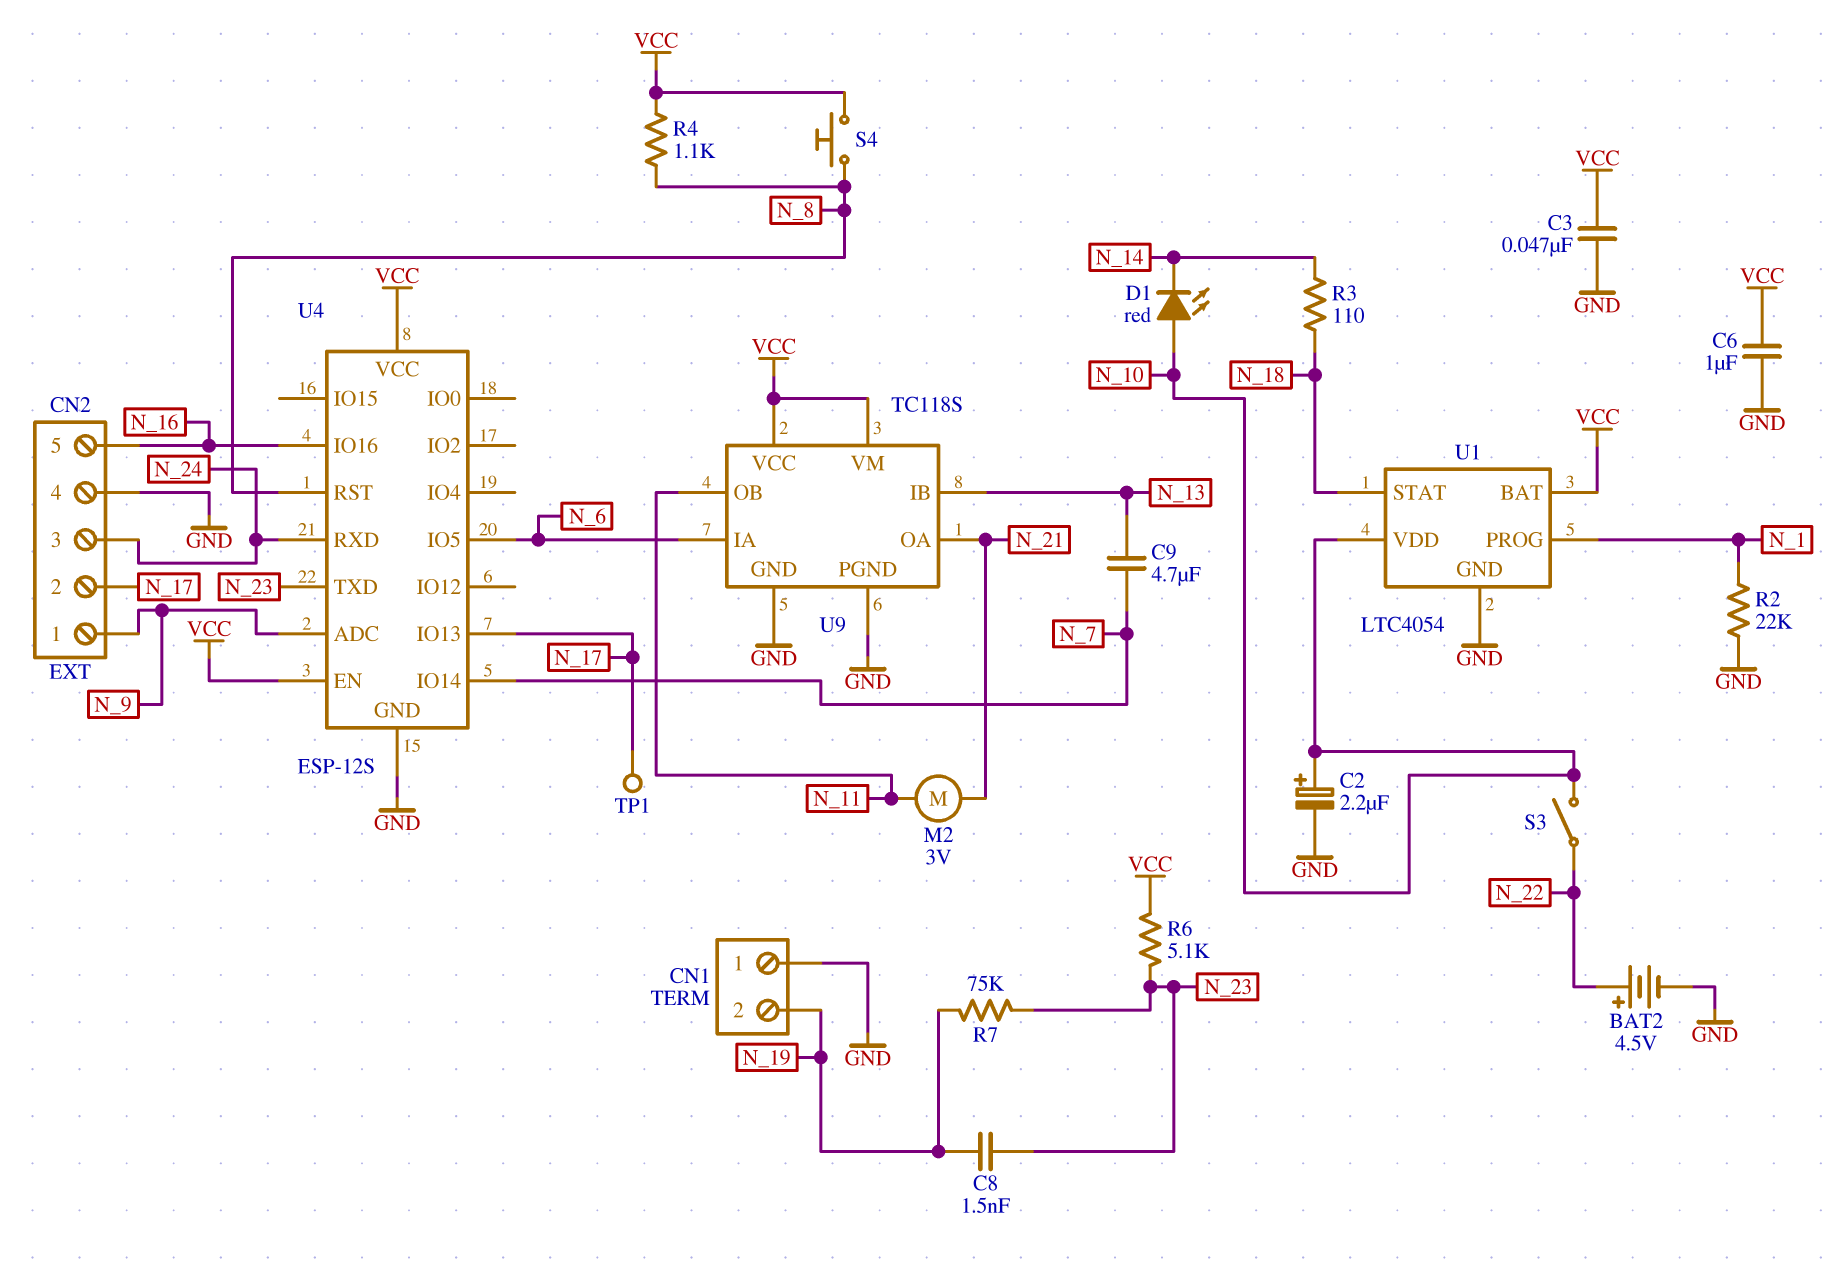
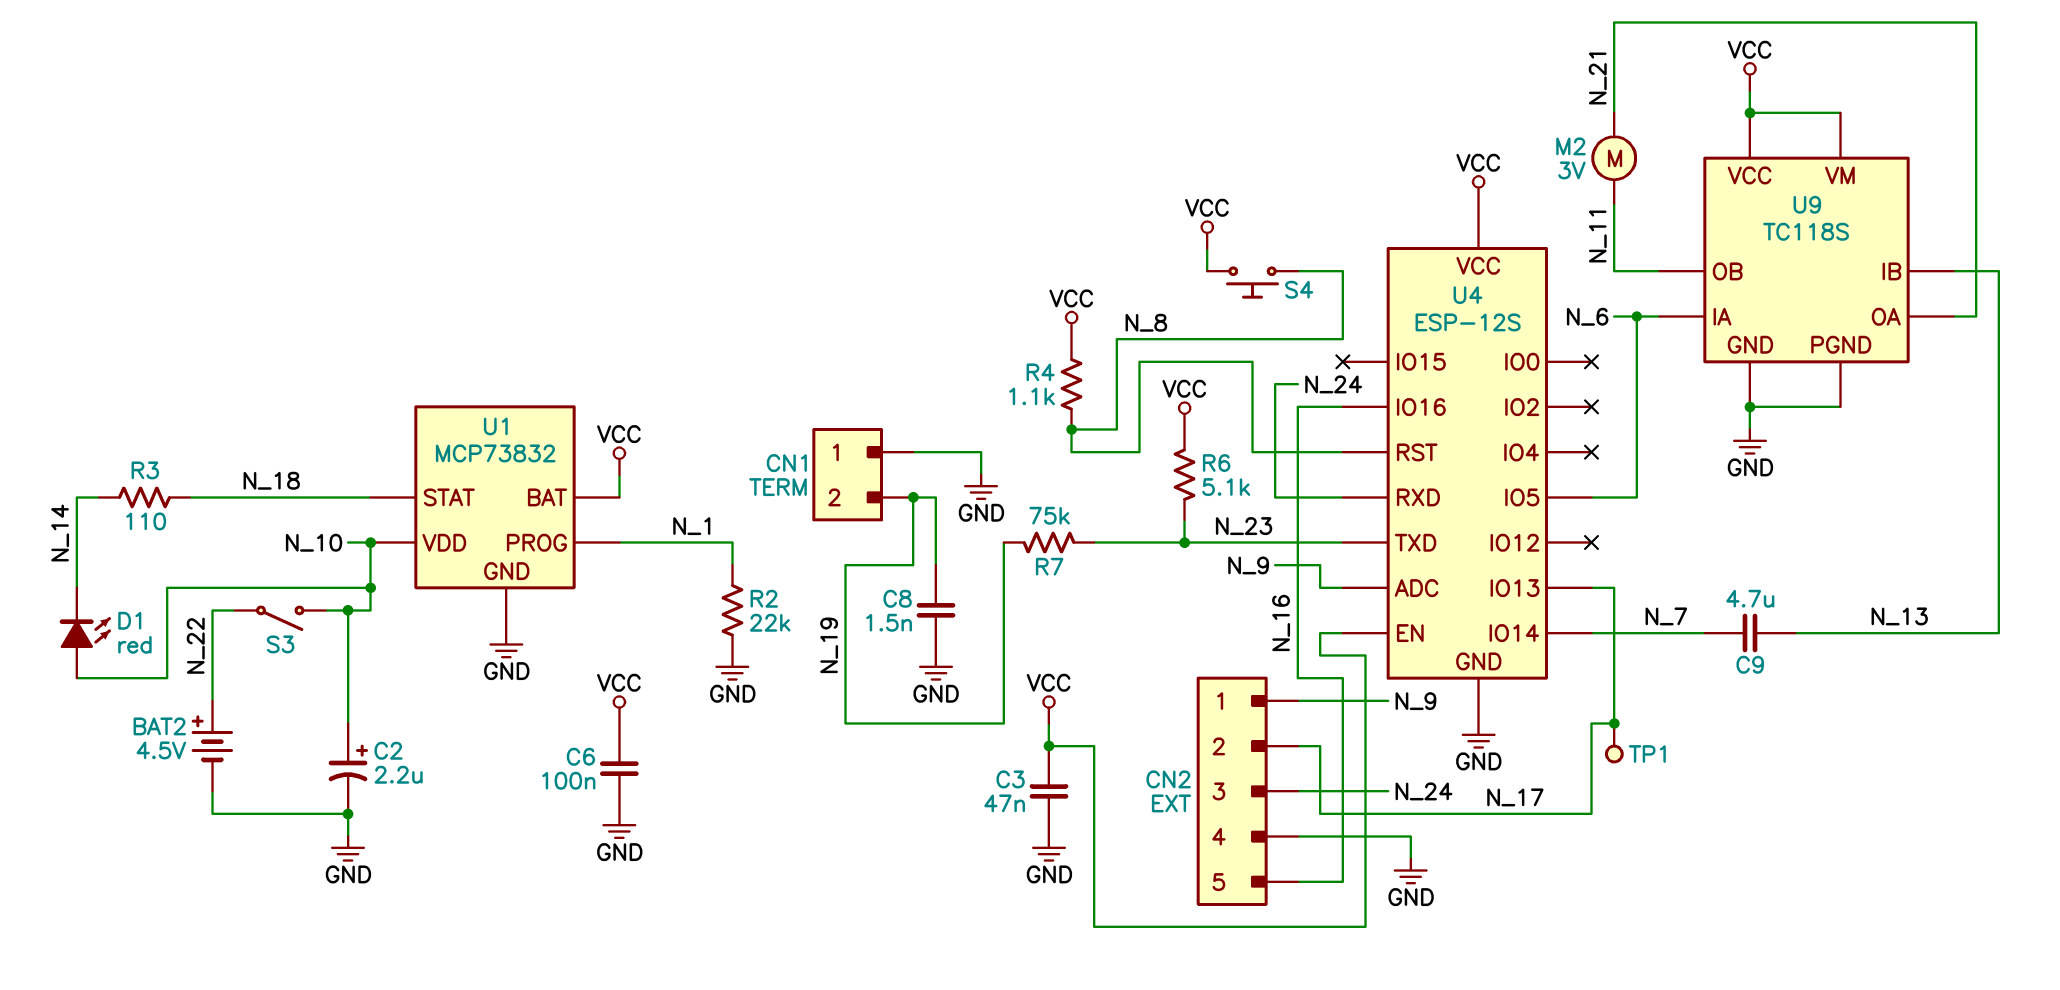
C6: 1uF (GND, VCC) -> 100nF (GND, VCC)
C8: 1.5nF (N_19, N_23) -> 1.5nF (GND, N_19)
U1: LTC4054 -> MCP73832

